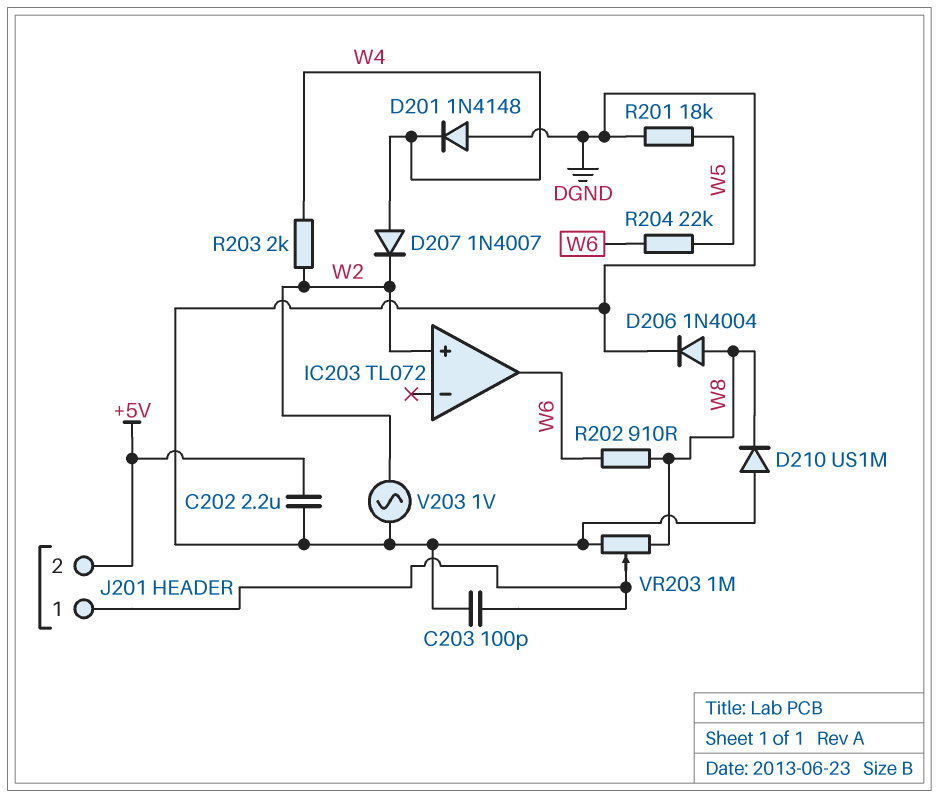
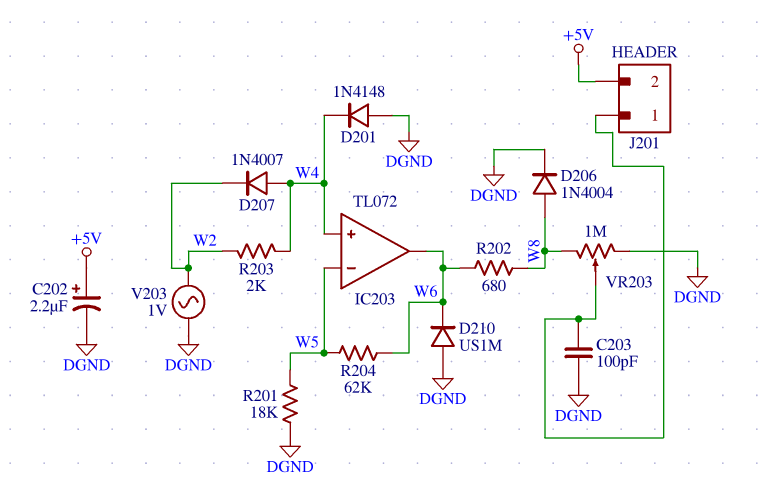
C202: 2.2uF (+5V, DGND) -> 2.2uF (plus +5V, minus DGND)
D210: diode US1M (A DGND, K W8) -> diode US1M (A DGND, K W6)
IC203 pin in+: W2 -> W4
IC203 pin in-: none -> W5
R202: 910 (W6, W8) -> 680 (W6, W8)
R204: 22k (W5, W6) -> 62k (W5, W6)

